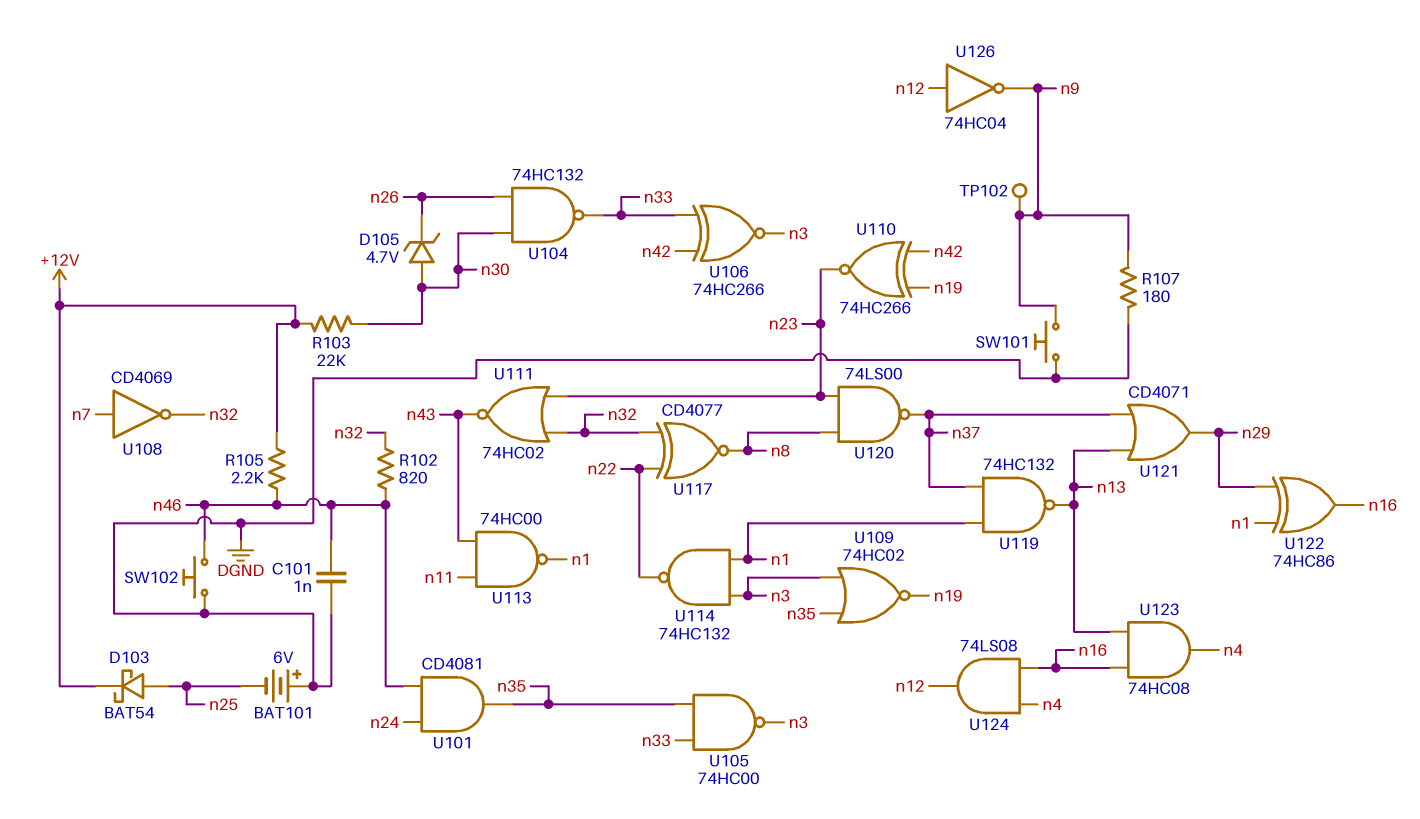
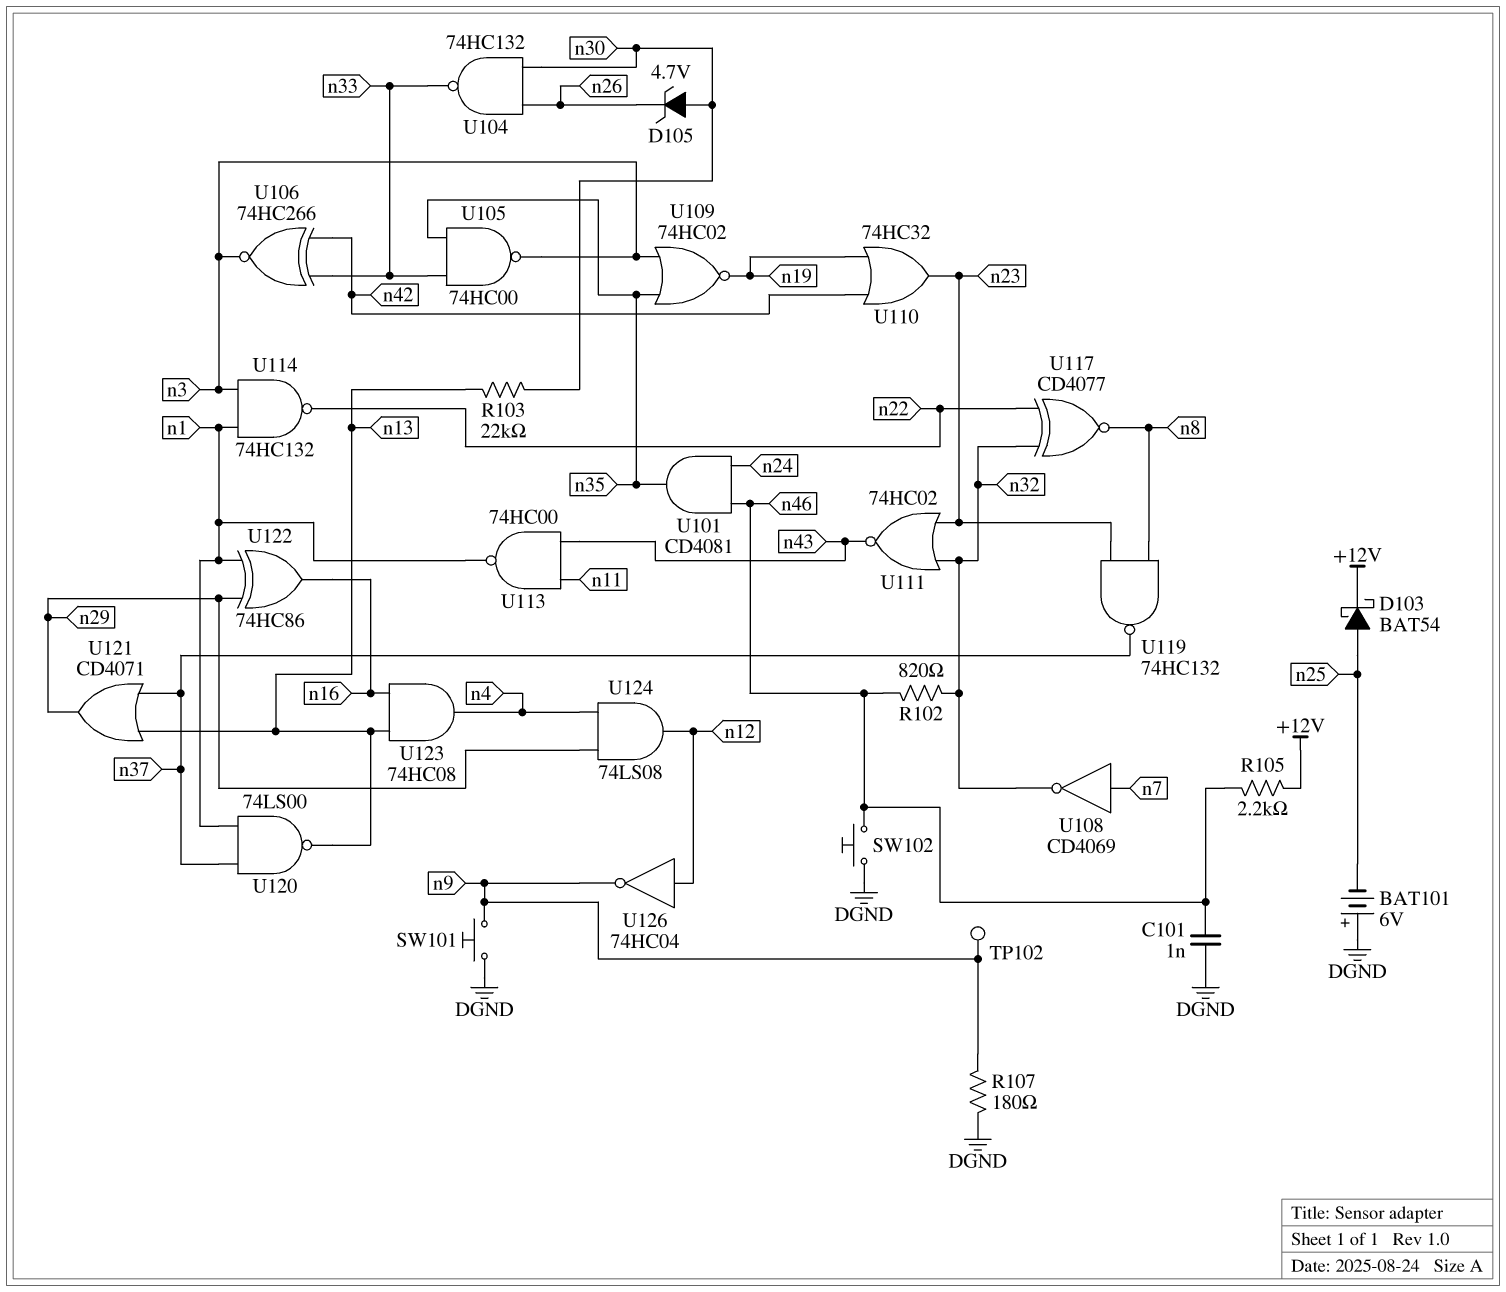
R103: 22k (+12V, n30) -> 22k (n13, n30)
U110: XNOR 74HC266 (in n19, in n42, out n23) -> OR 74HC32 (in n19, in n42, out n23)
U119: NAND 74HC132 (in n1, in n37, out n13) -> NAND 74HC132 (in n8, in n23, out n37)
U120: NAND 74LS00 (in n8, in n23, out n37) -> NAND 74LS00 (in n1, in n37, out n13)
U124: AND 74LS08 (in n4, in n16, out n12) -> AND 74LS08 (in n4, in n29, out n12)

